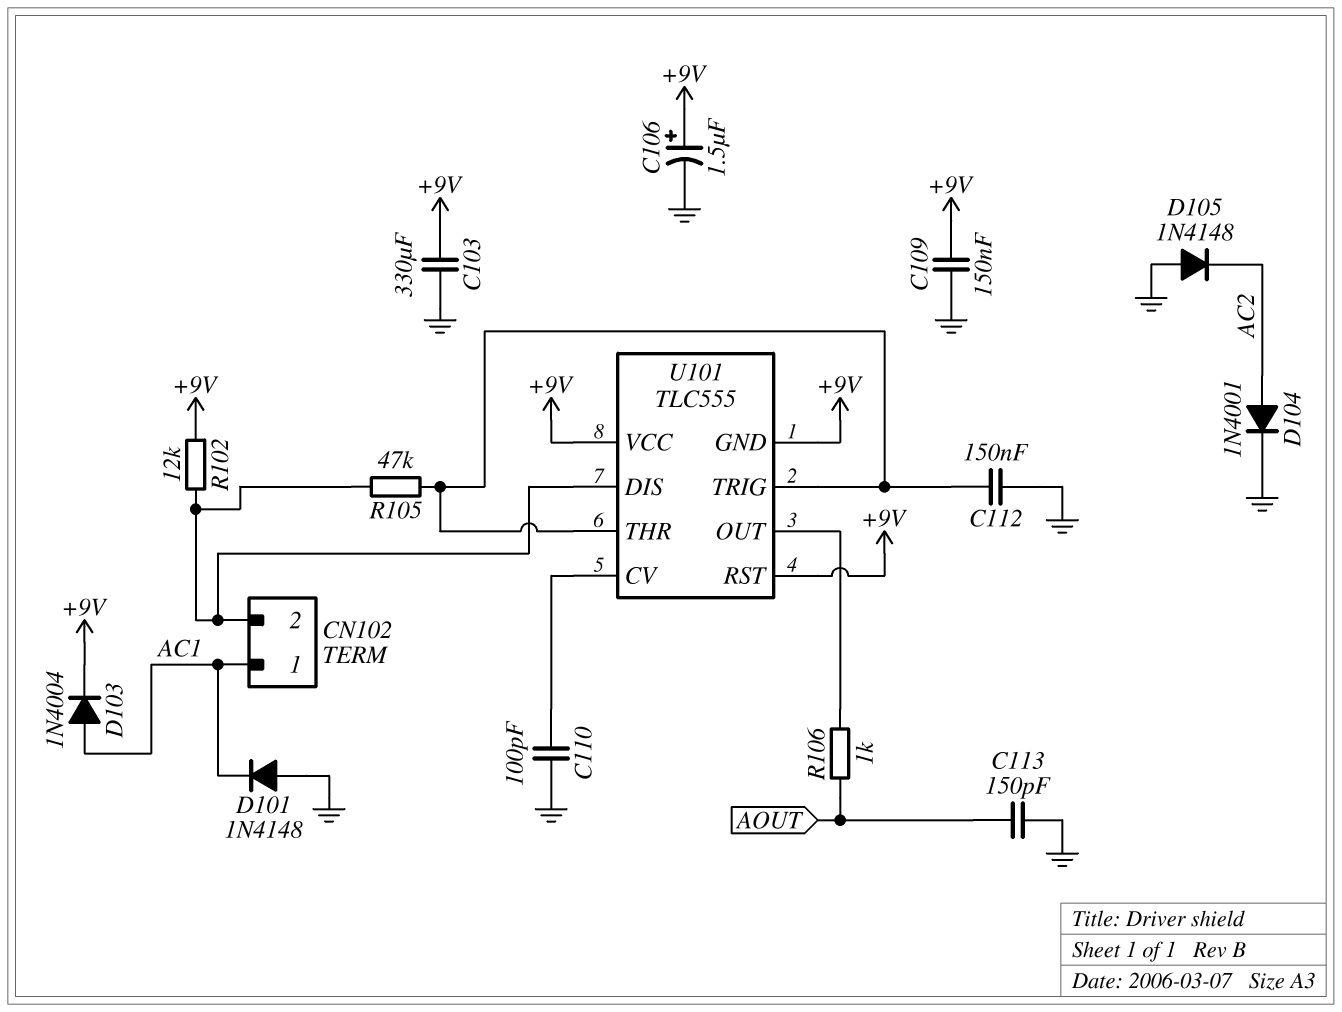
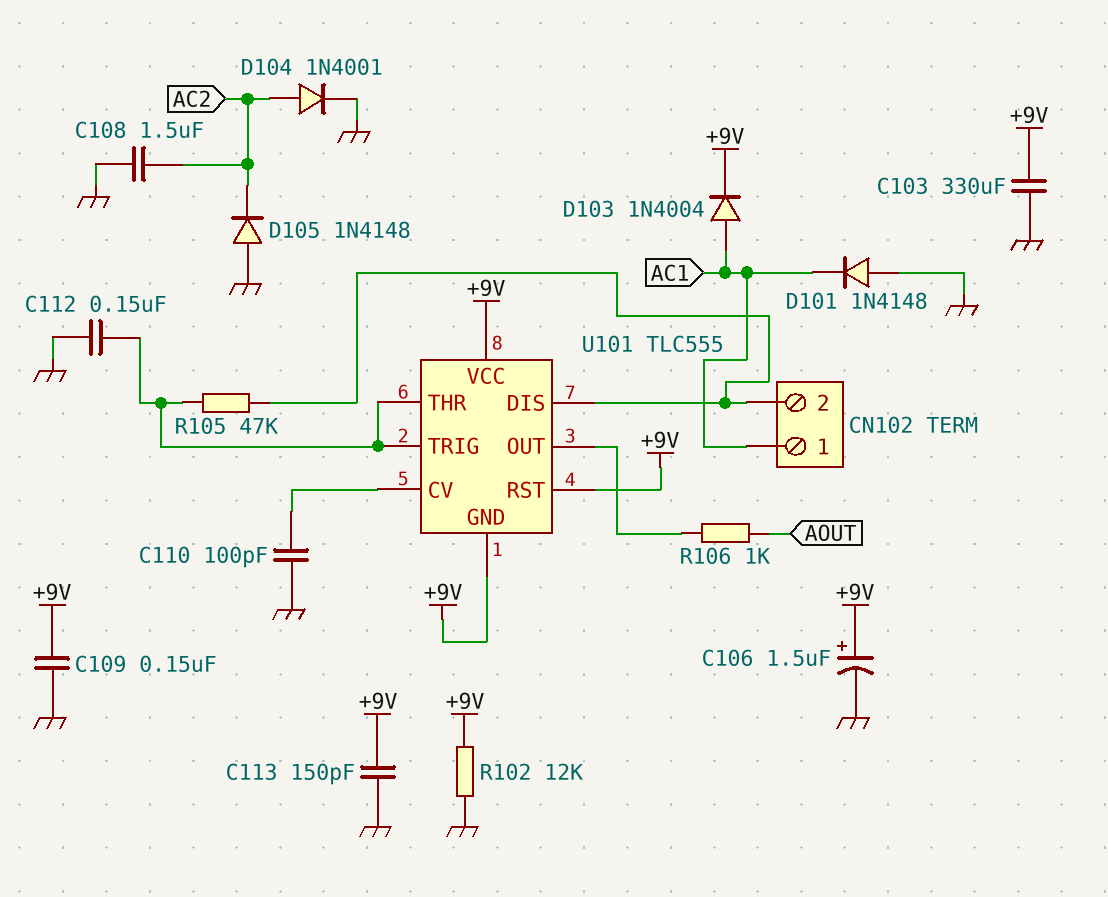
C108: none -> 1.5uF (AC2, GND)
C113: 150pF (AOUT, GND) -> 150pF (+9V, GND)
R102: 12k (+9V, CN102/2) -> 12k (+9V, GND)

